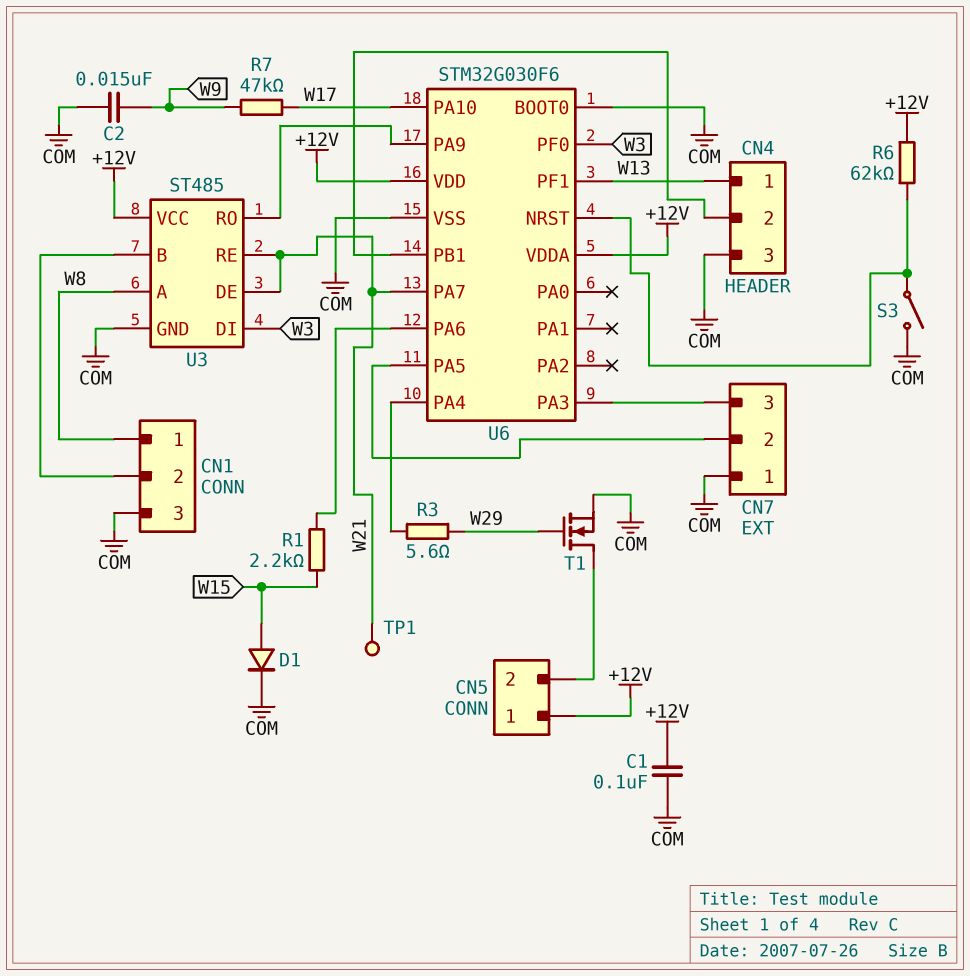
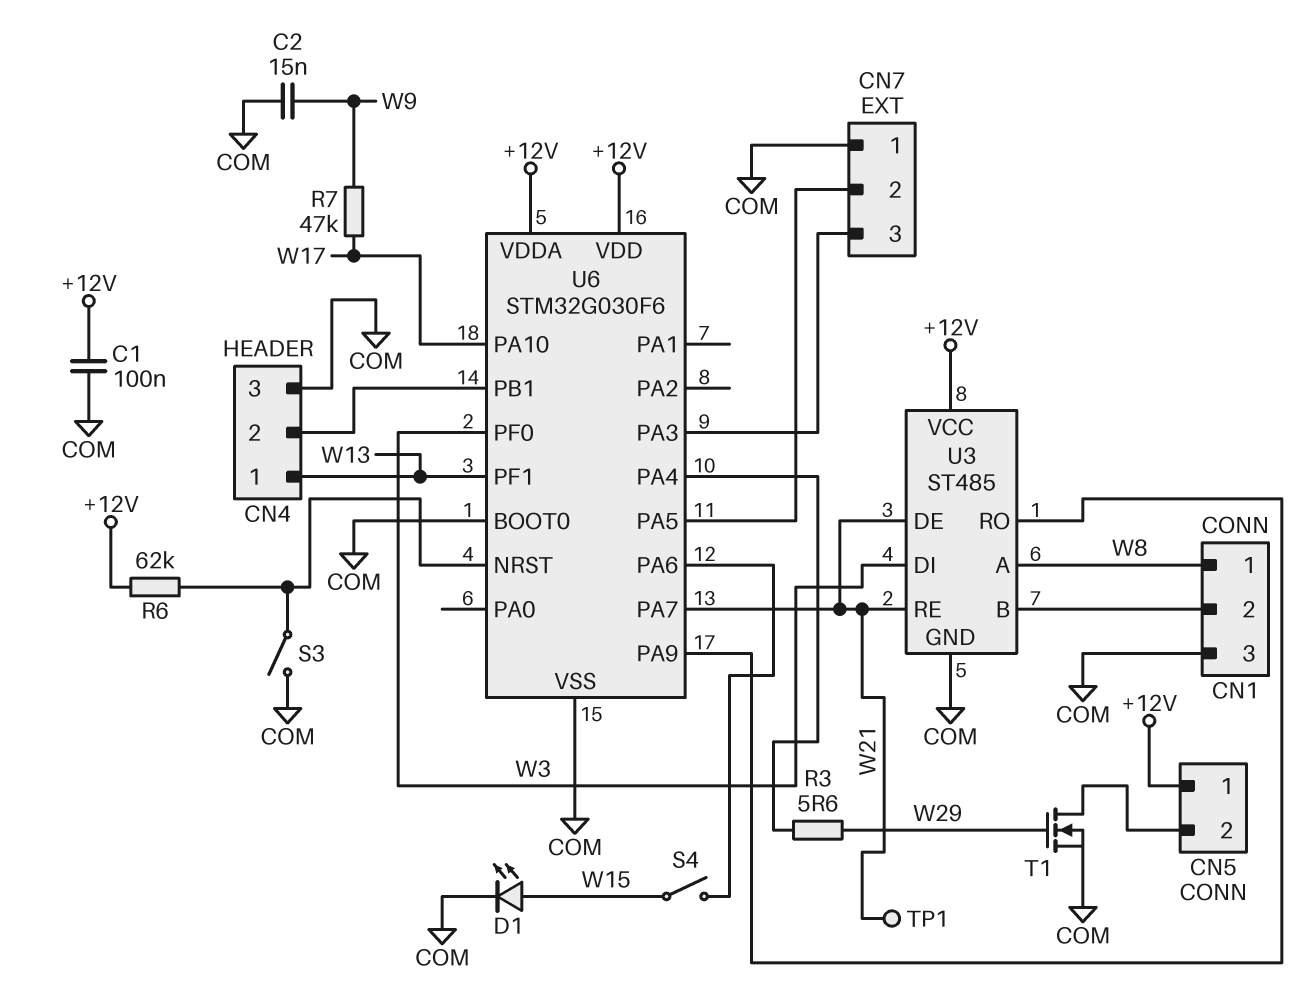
D1: diode (A W15, K COM) -> LED (A W15, K COM)
R1: 2.2k (U6/PA6, W15) -> none
S4: none -> switch (U6/PA6, W15)

